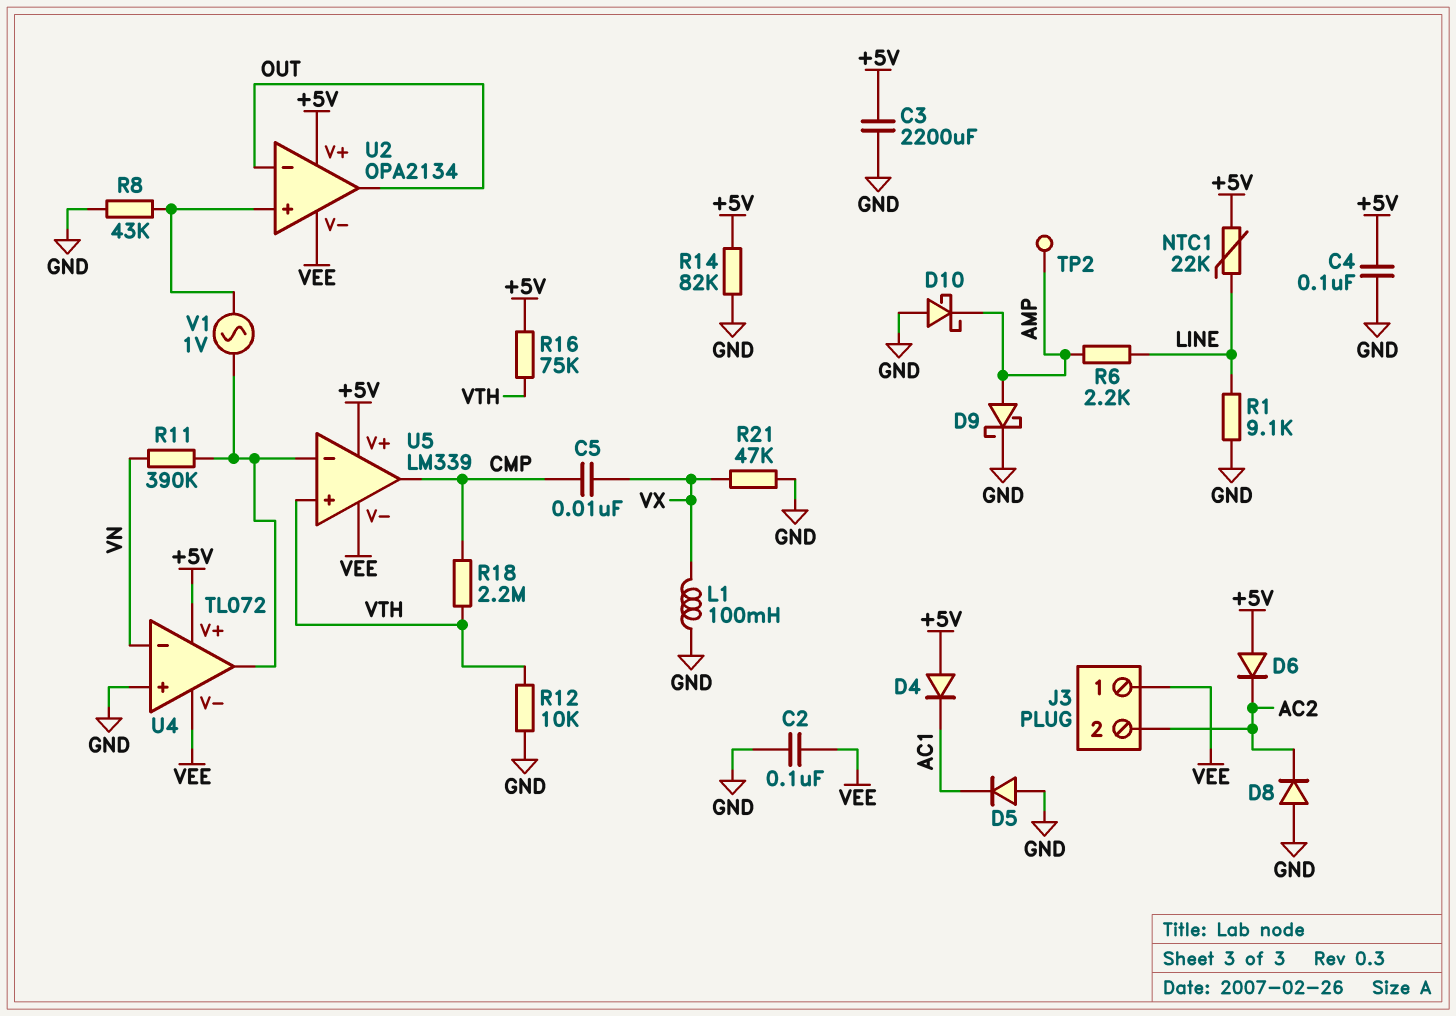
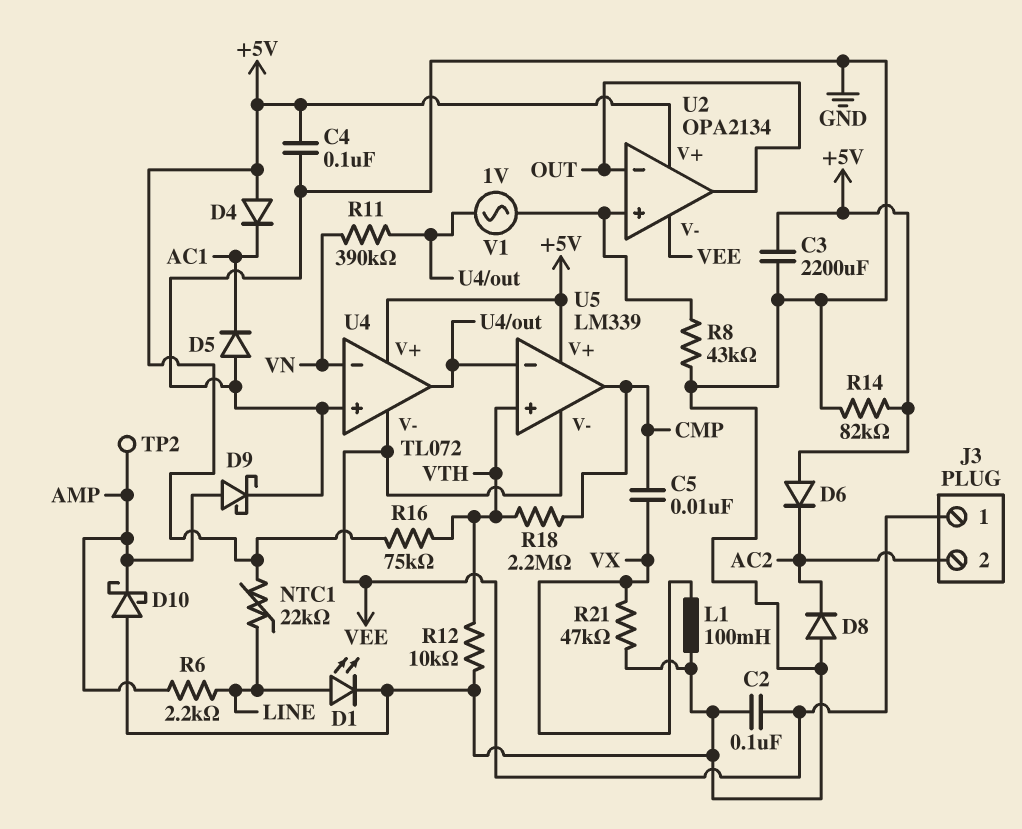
D1: none -> LED (A LINE, K GND)
R1: 9.1k (GND, LINE) -> none

